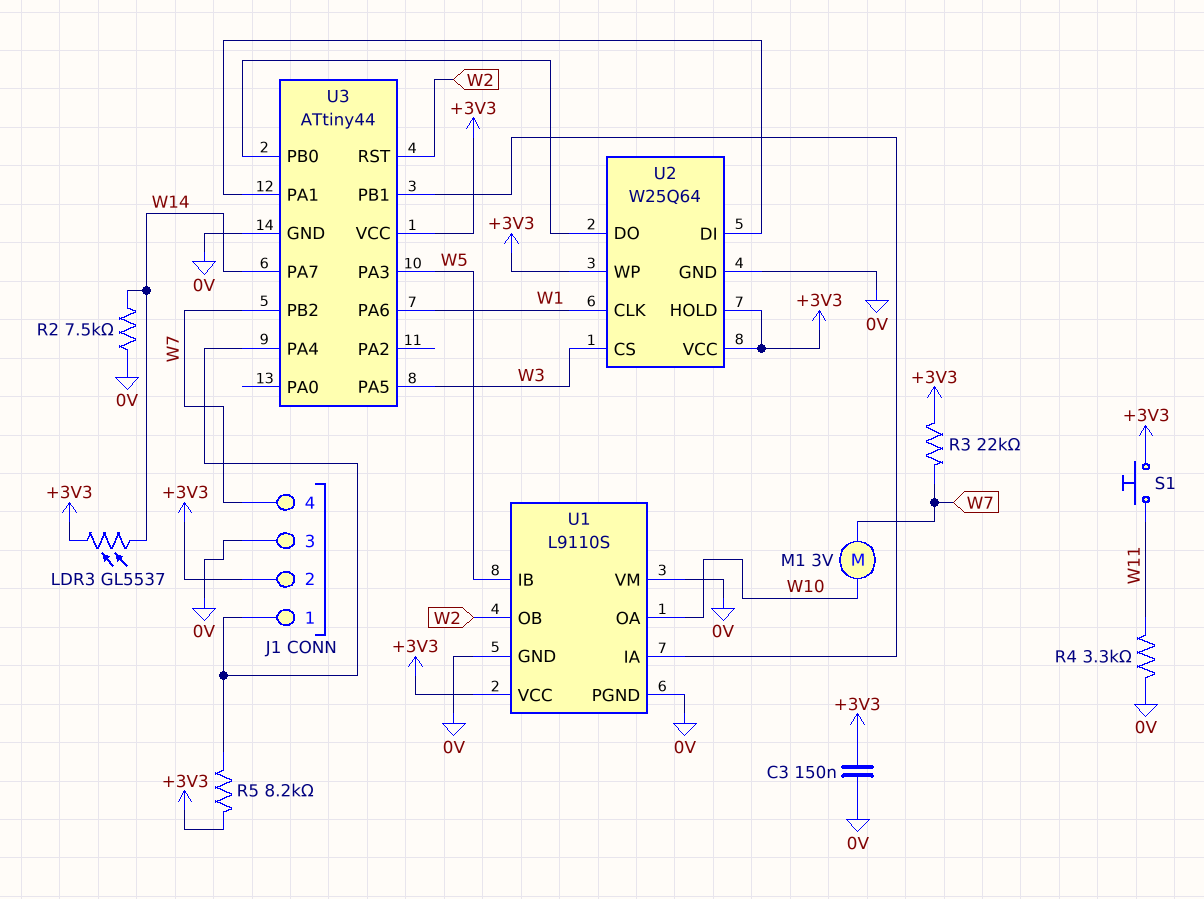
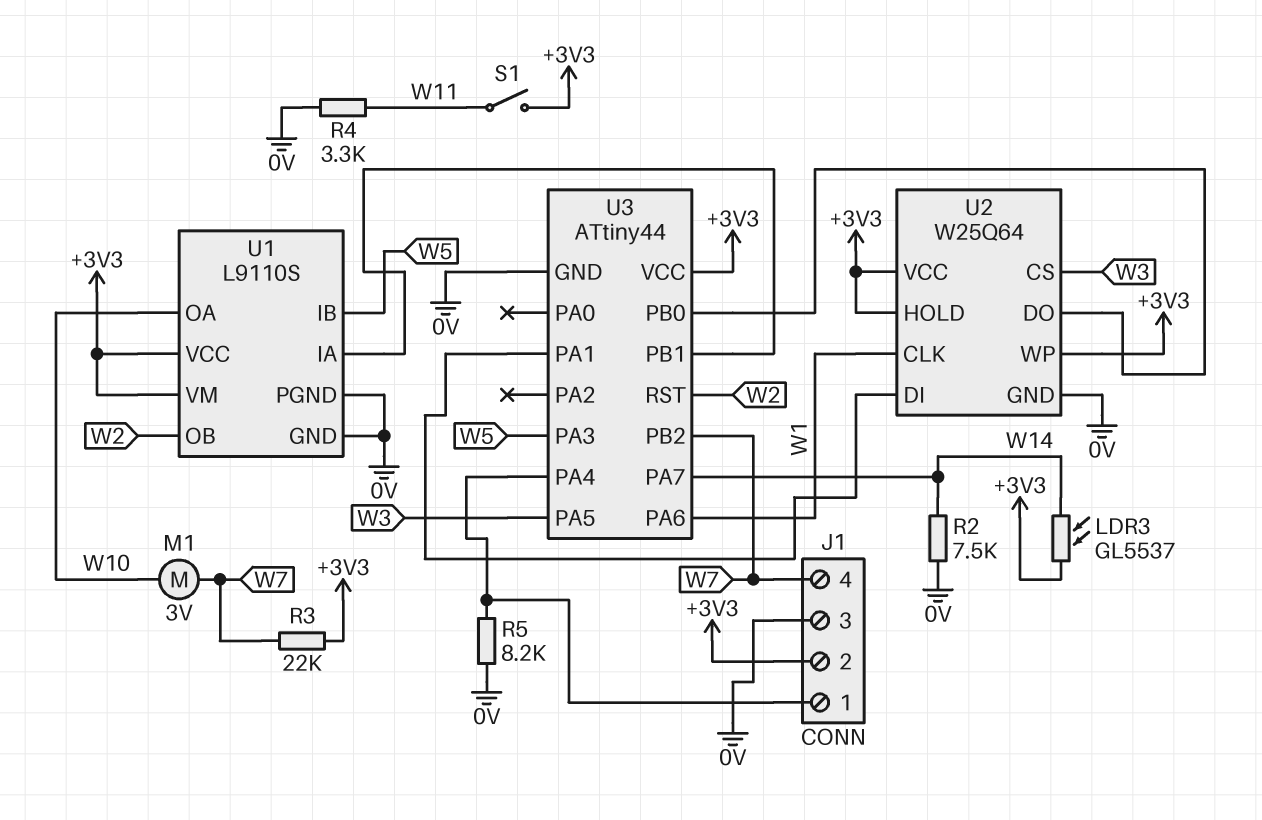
C3: 150nF (+3V3, 0V) -> none
R5: 8.2k (+3V3, J1/1) -> 8.2k (0V, J1/1)
S1: button (+3V3, W11) -> switch (+3V3, W11)
U1 pin VM: 0V -> +3V3

